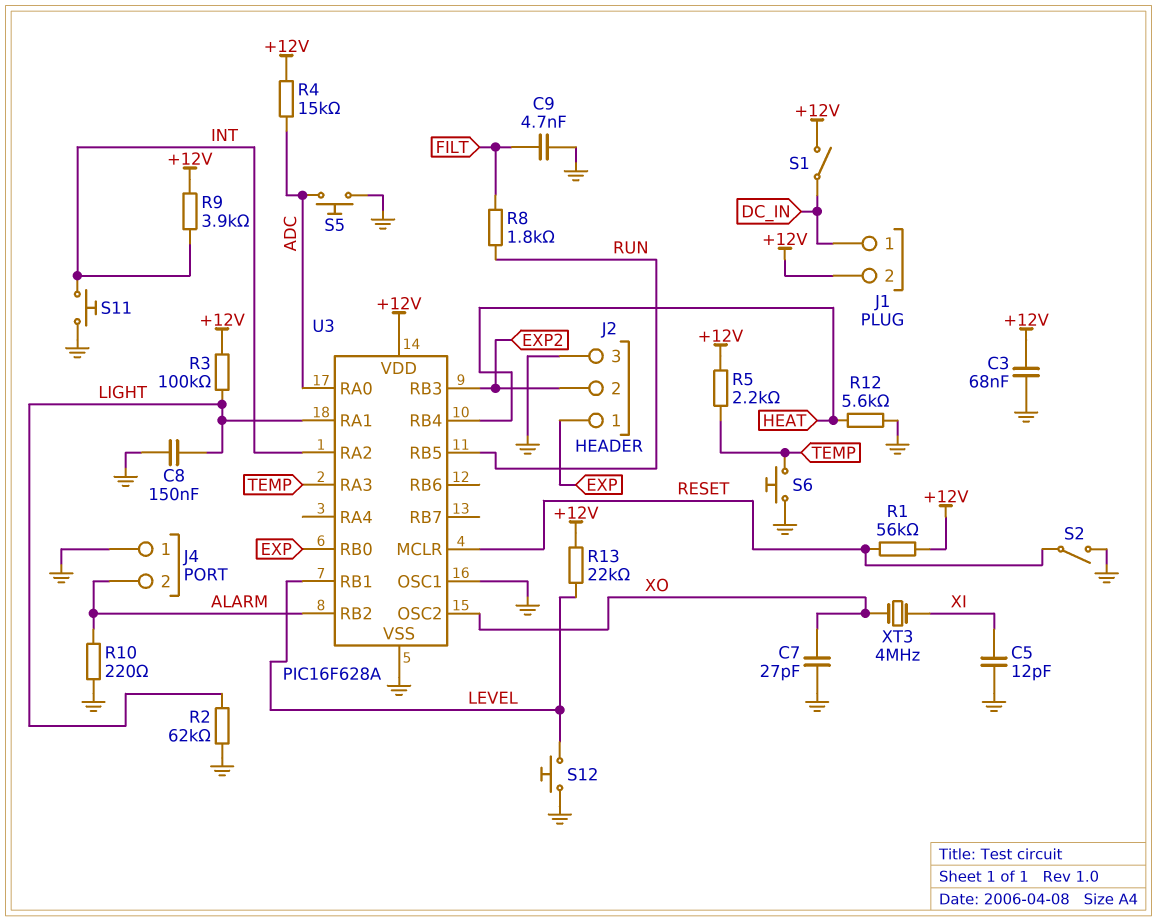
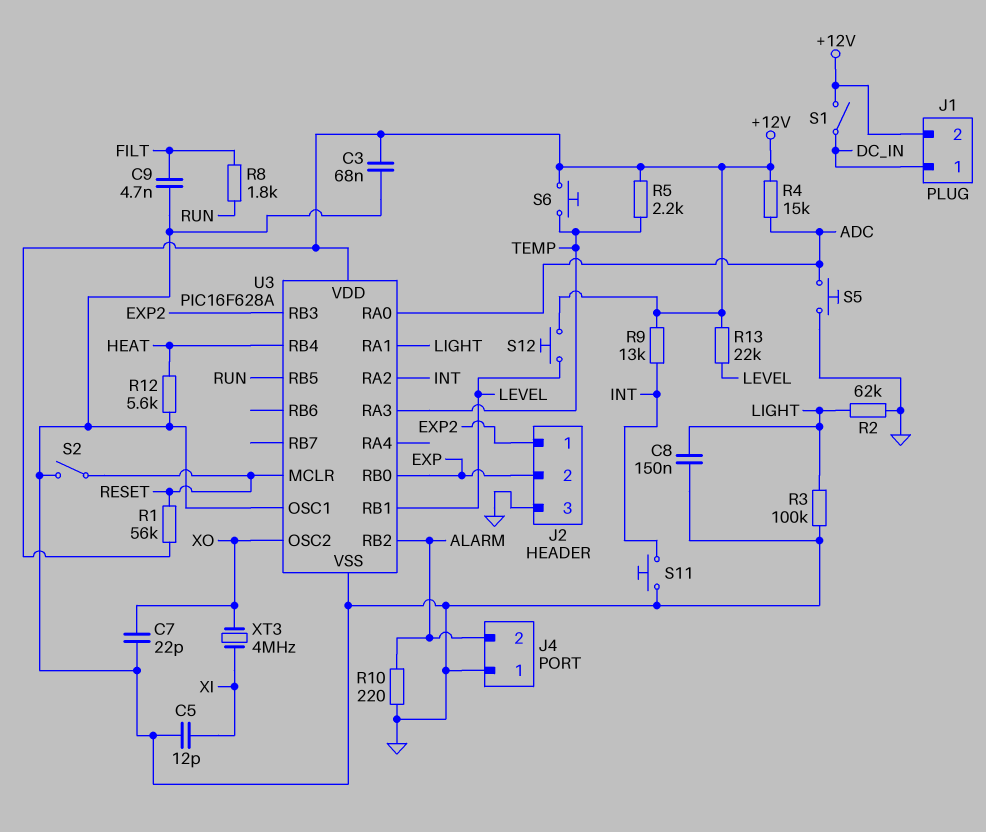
C7: 27pF (GND, XO) -> 22pF (GND, XO)
J2 pin 1: EXP -> EXP2
J2 pin 2: EXP2 -> EXP
R3: 100k (+12V, LIGHT) -> 100k (GND, LIGHT)
R9: 3.9k (+12V, INT) -> 13k (+12V, INT)
S6: button (GND, TEMP) -> button (+12V, TEMP)
S12: button (GND, LEVEL) -> button (+12V, LEVEL)

